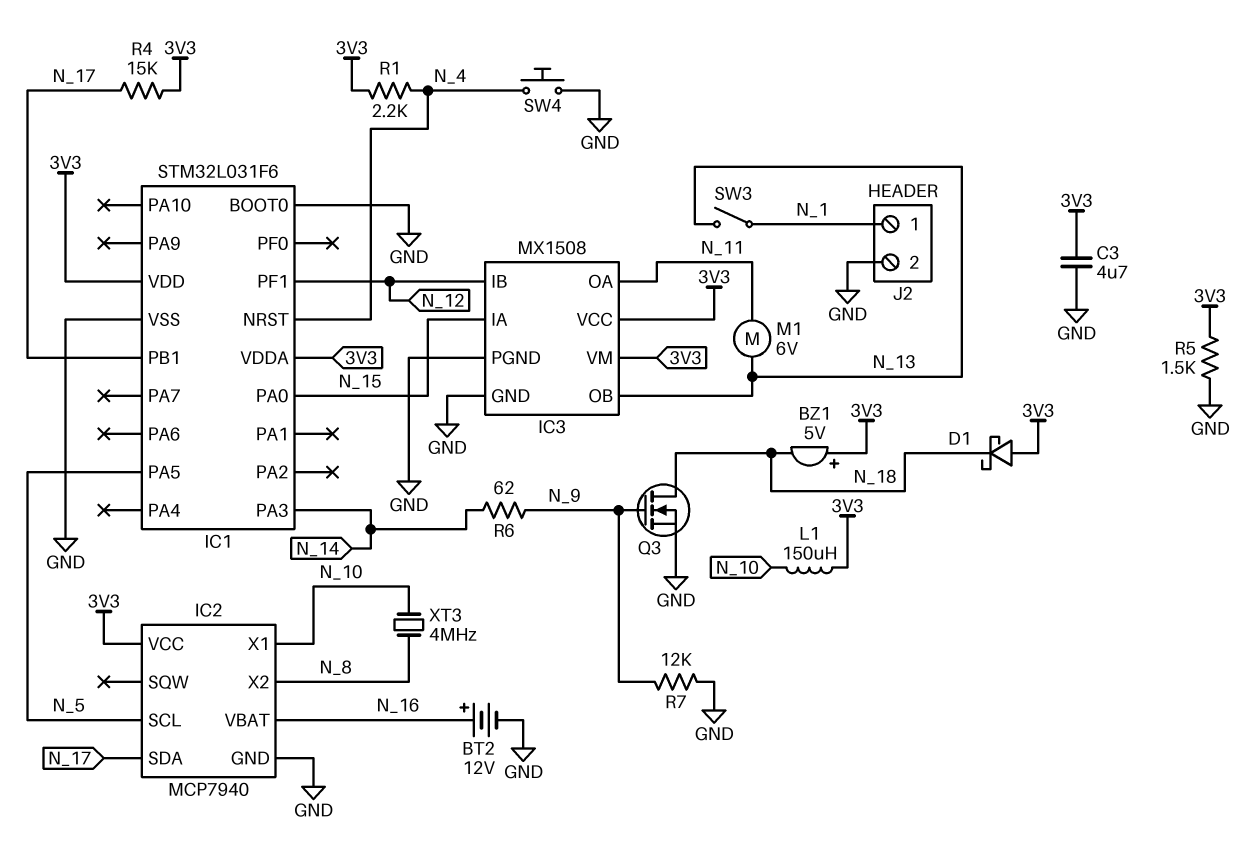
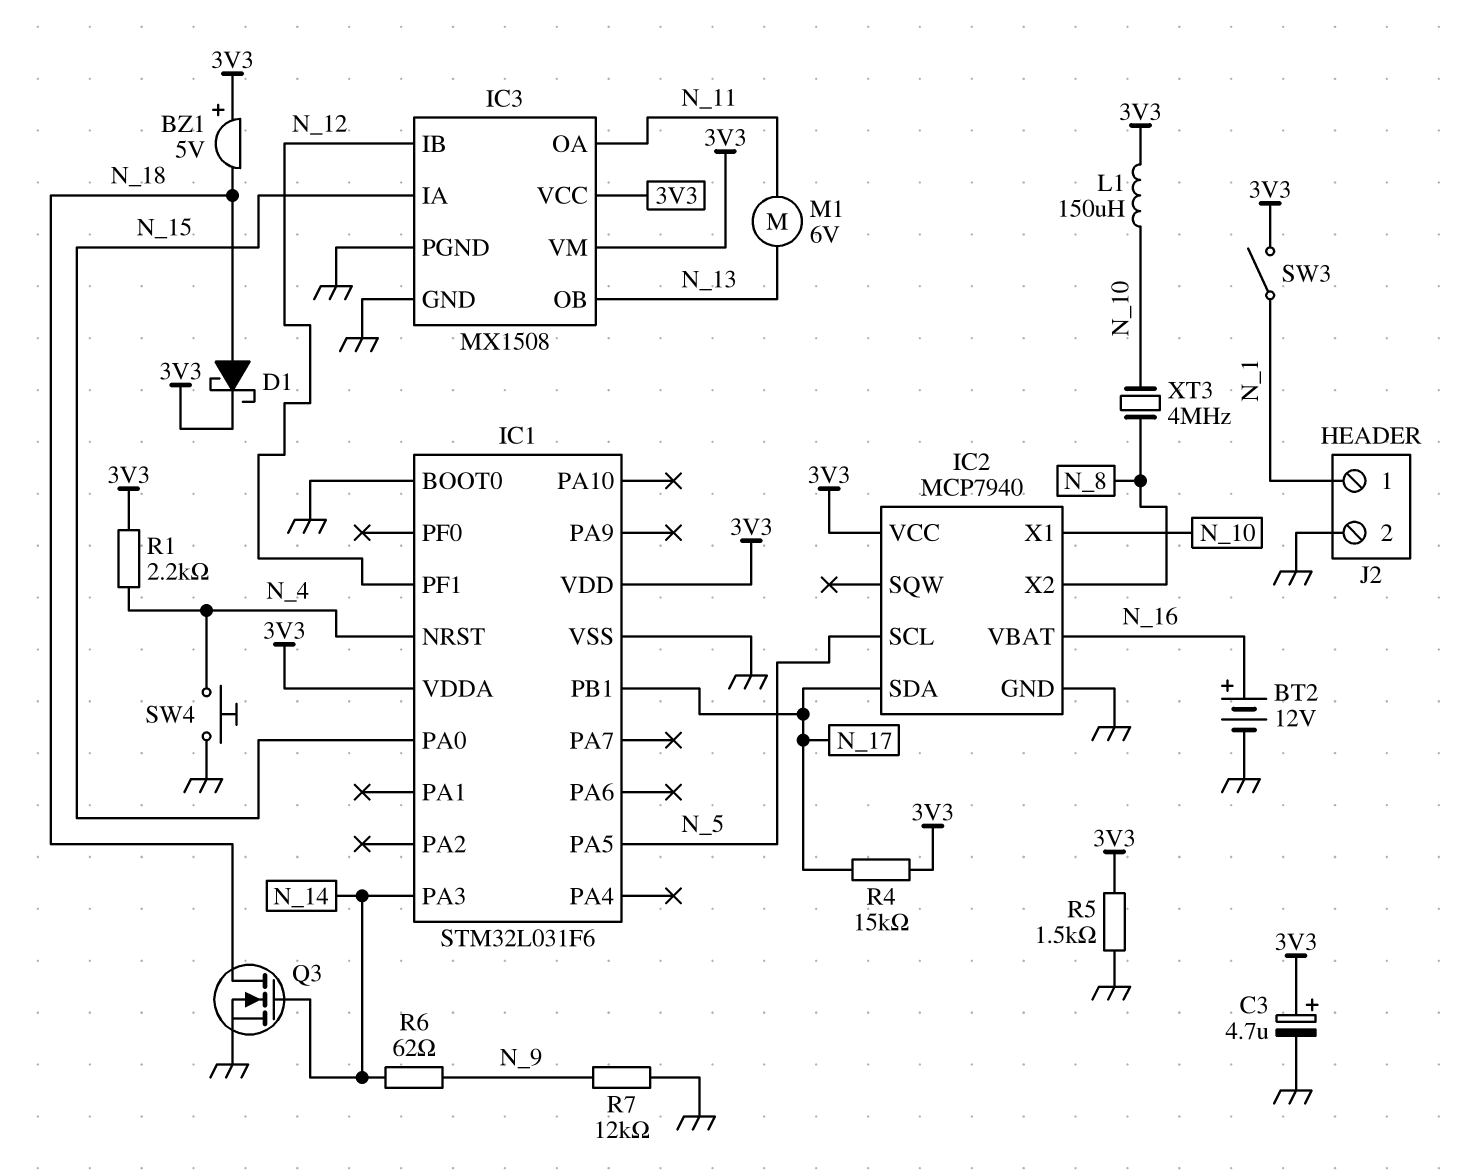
C3: 4.7uF (3V3, GND) -> 4.7uF (plus 3V3, minus GND)
D1: schottky (A 3V3, K N_18) -> schottky (A N_18, K 3V3)
Q3: NMOS (G N_9, D N_18, S GND) -> NMOS (G N_14, D N_18, S GND)
SW3: switch (N_1, N_13) -> switch (3V3, N_1)

